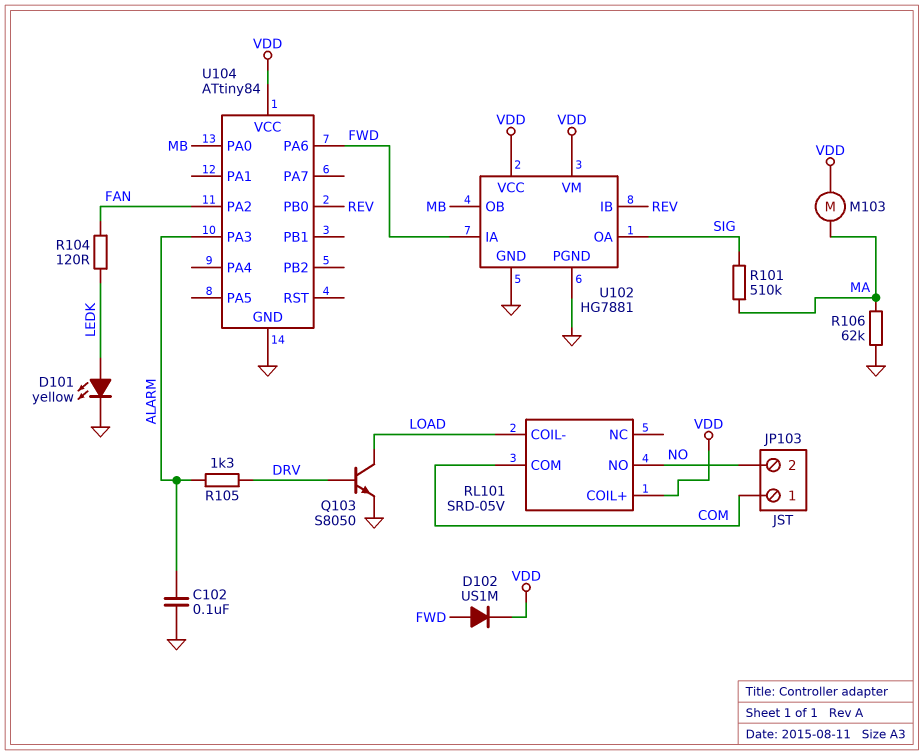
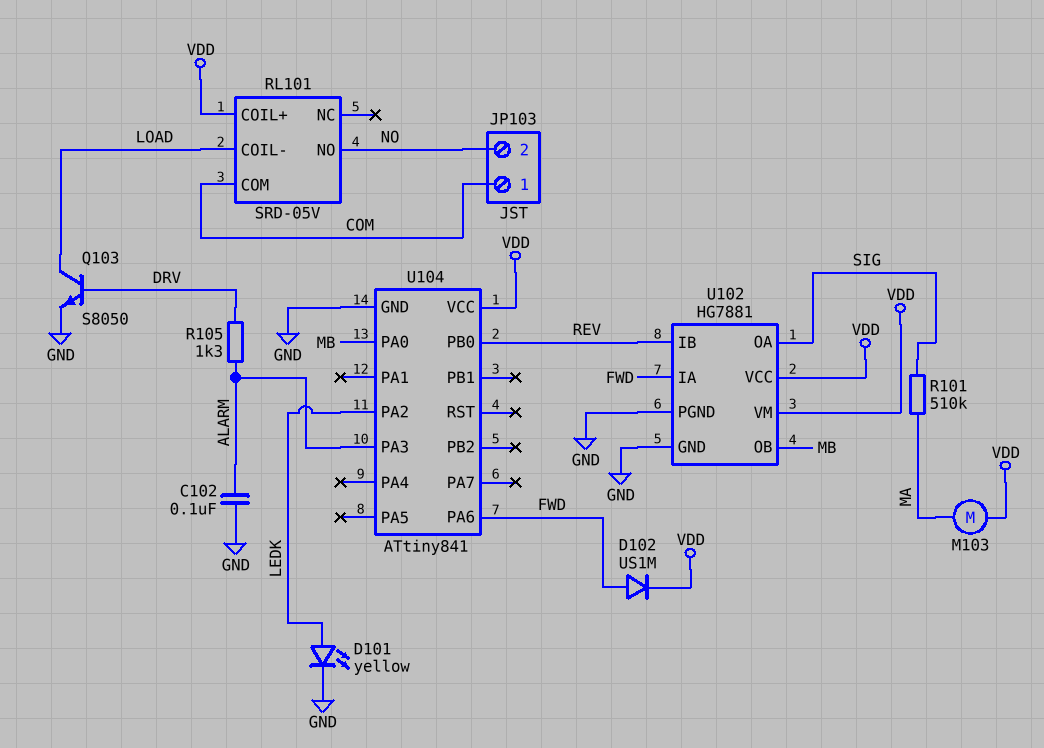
R104: 120 (FAN, LEDK) -> none
R106: 62k (GND, MA) -> none
U104: ATtiny84 -> ATtiny841
U104 pin PA2: FAN -> LEDK

